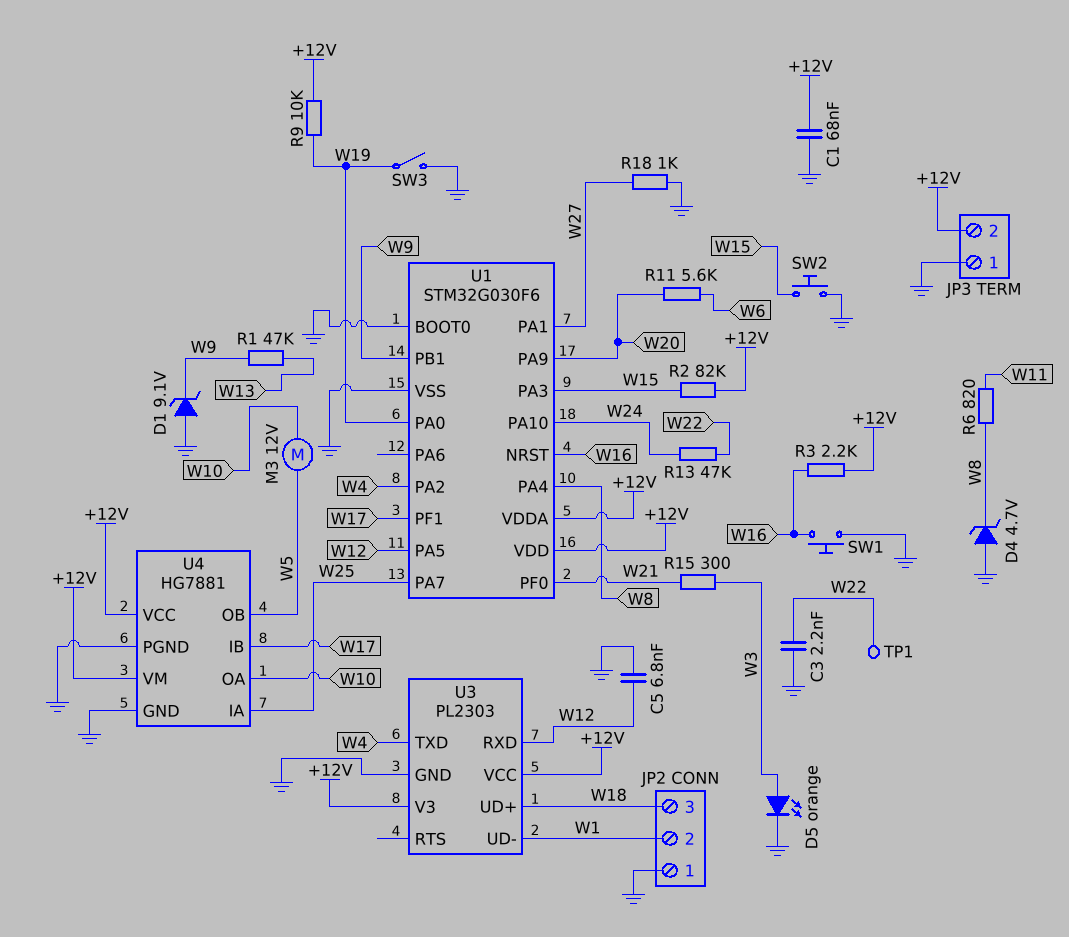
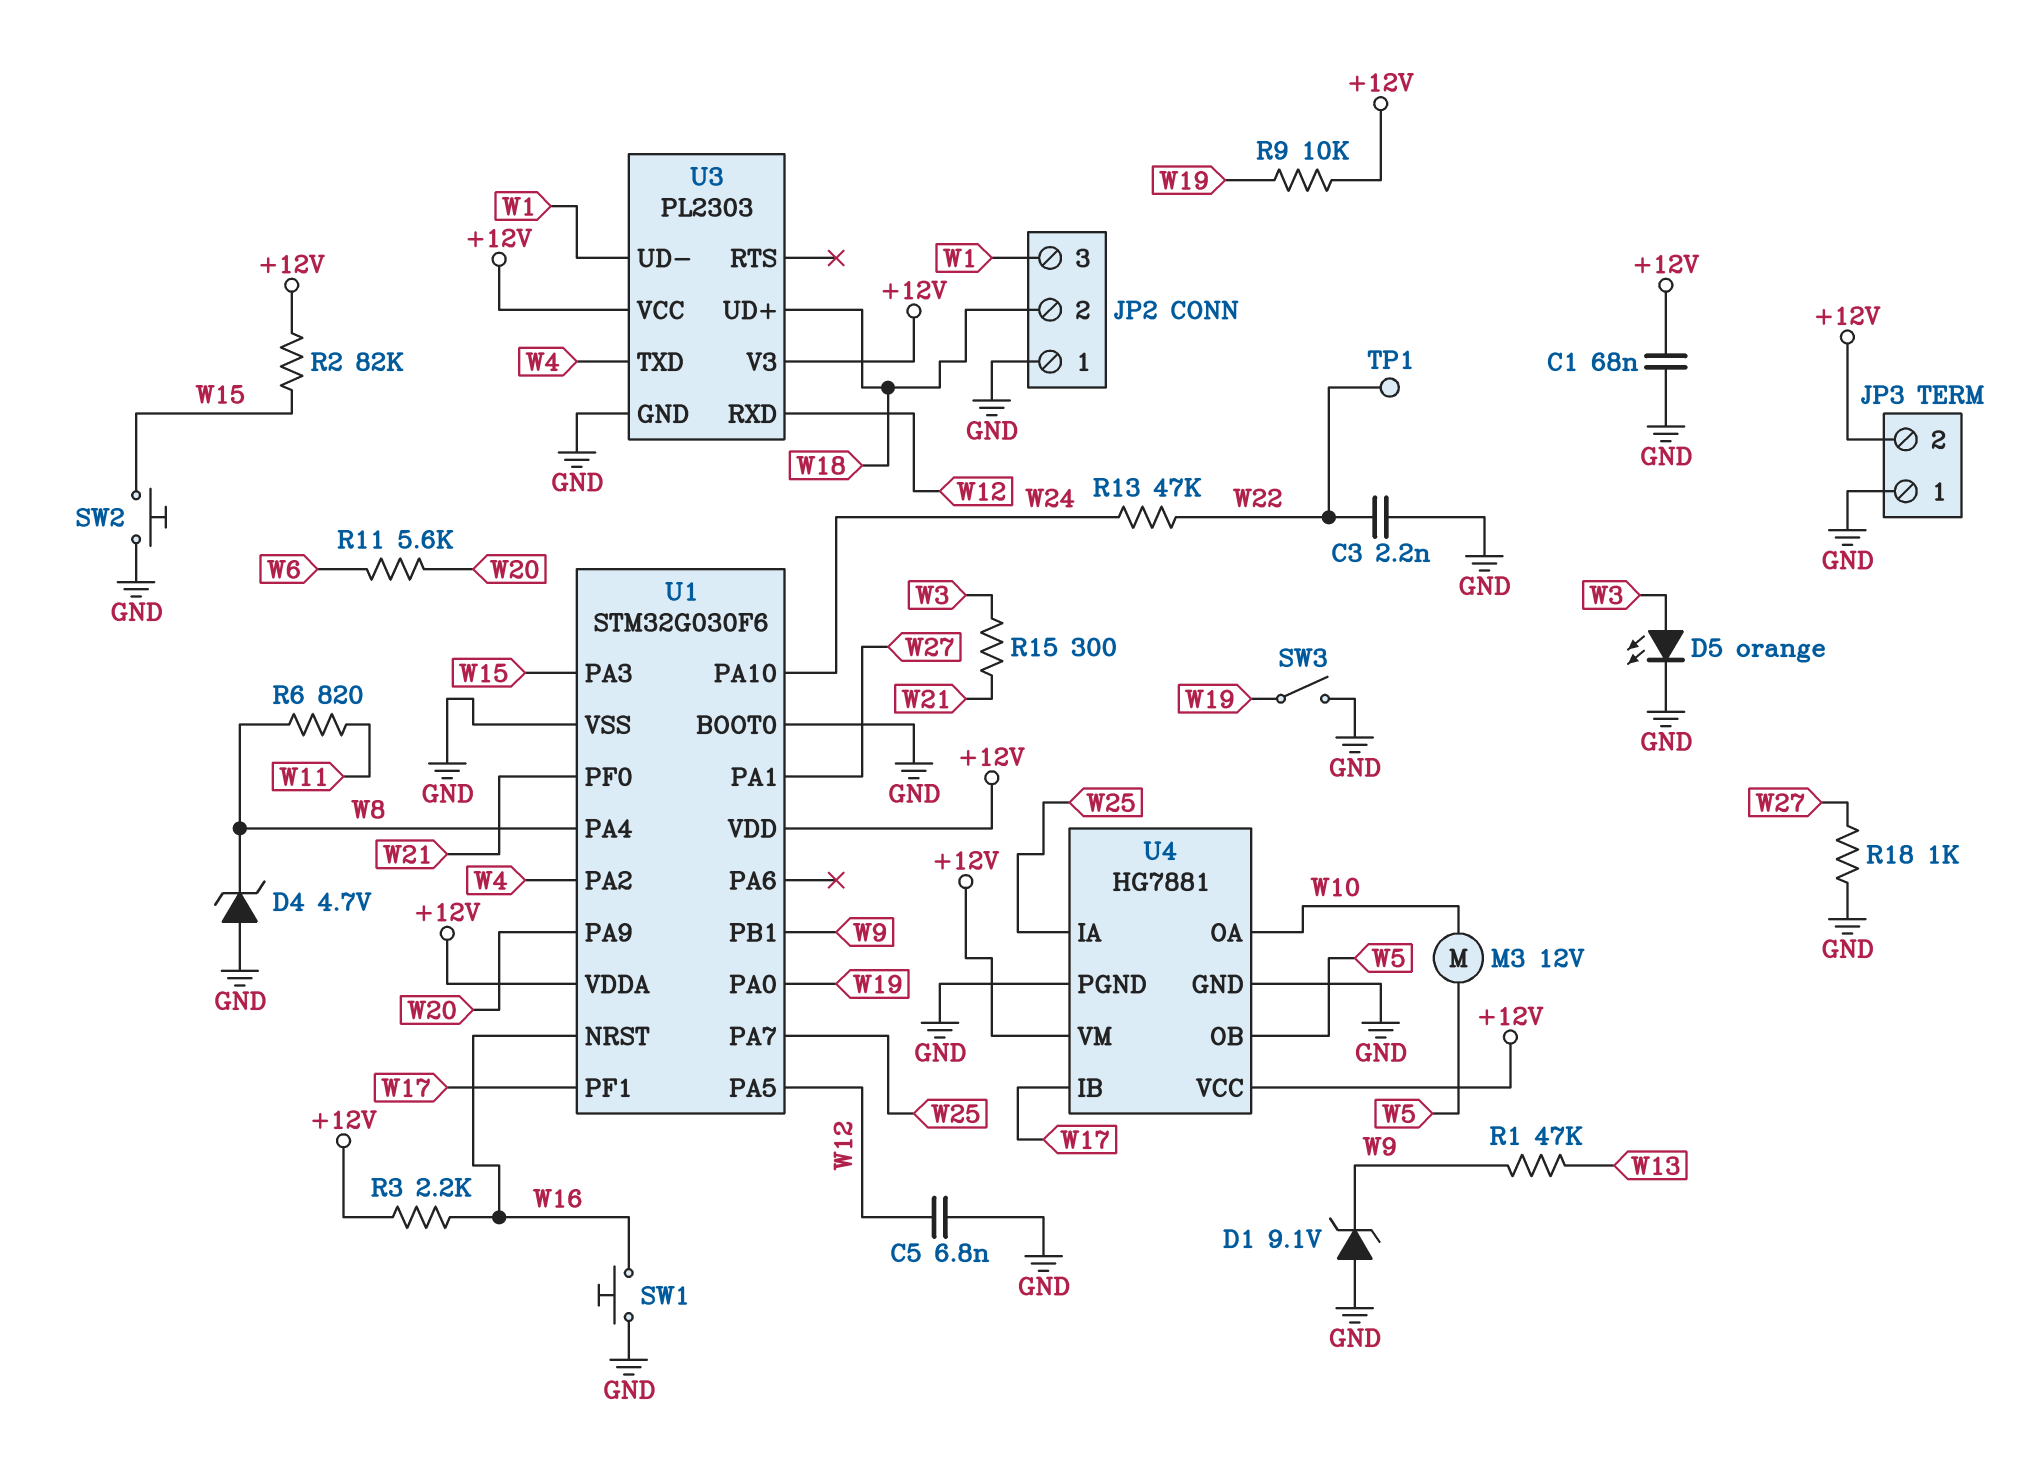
JP2 pin 2: W1 -> W18
JP2 pin 3: W18 -> W1

